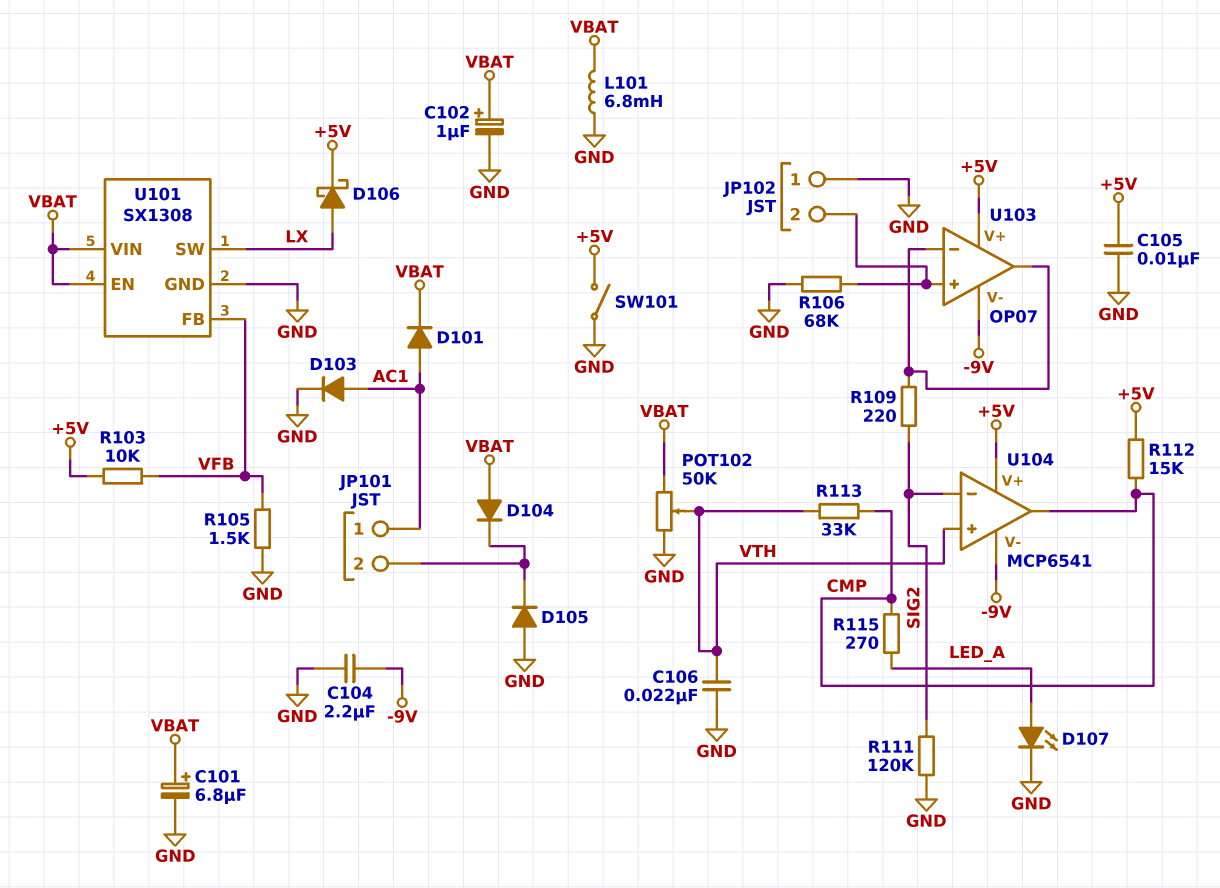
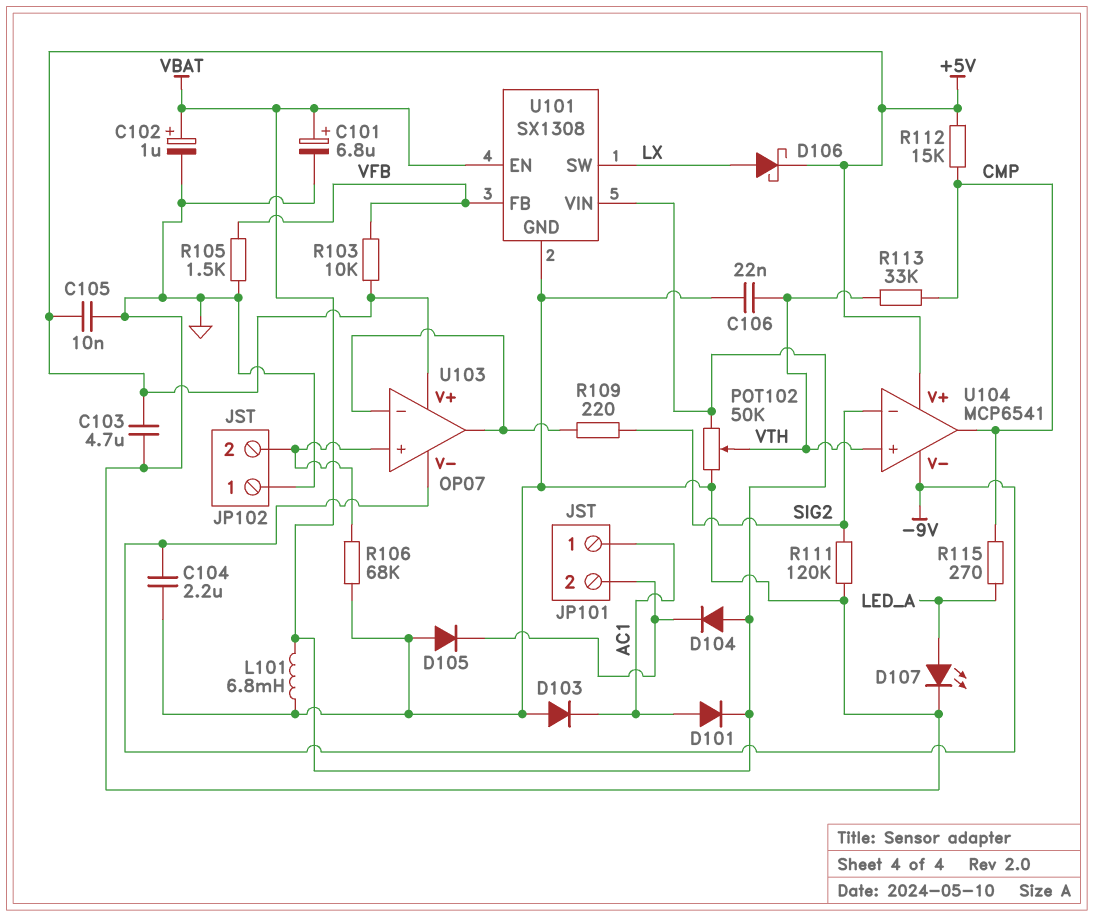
C103: none -> 4.7uF (+5V, GND)
D103: diode (A AC1, K GND) -> diode (A GND, K AC1)
SW101: switch (+5V, GND) -> none

